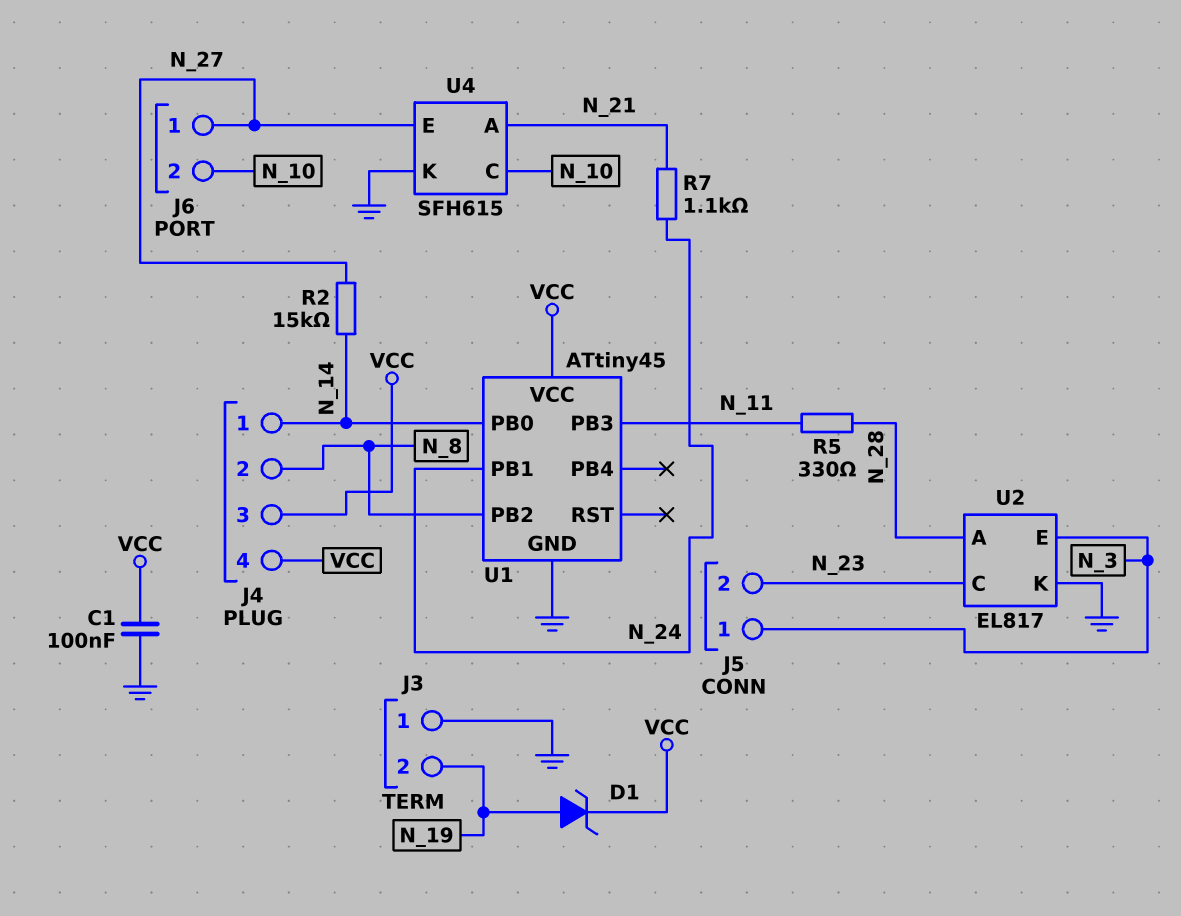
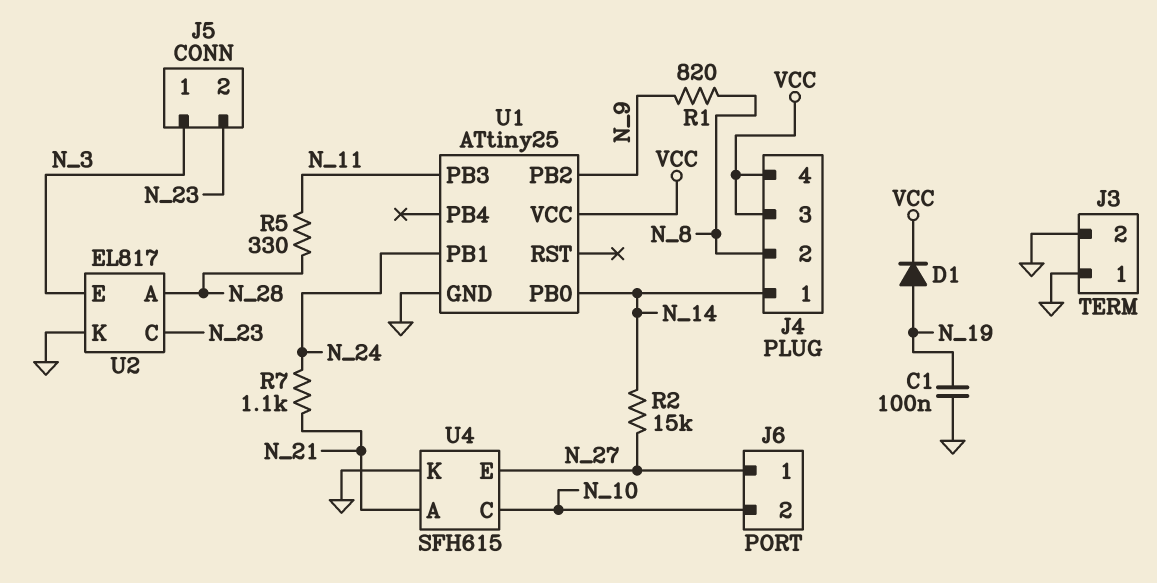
C1: 100nF (GND, VCC) -> 100nF (GND, N_19)
D1: zener (A N_19, K VCC) -> diode (A N_19, K VCC)
J3 pin 2: N_19 -> GND
R1: none -> 820 (N_8, N_9)
U1: ATtiny45 -> ATtiny25
U1 pin PB2: N_8 -> N_9

